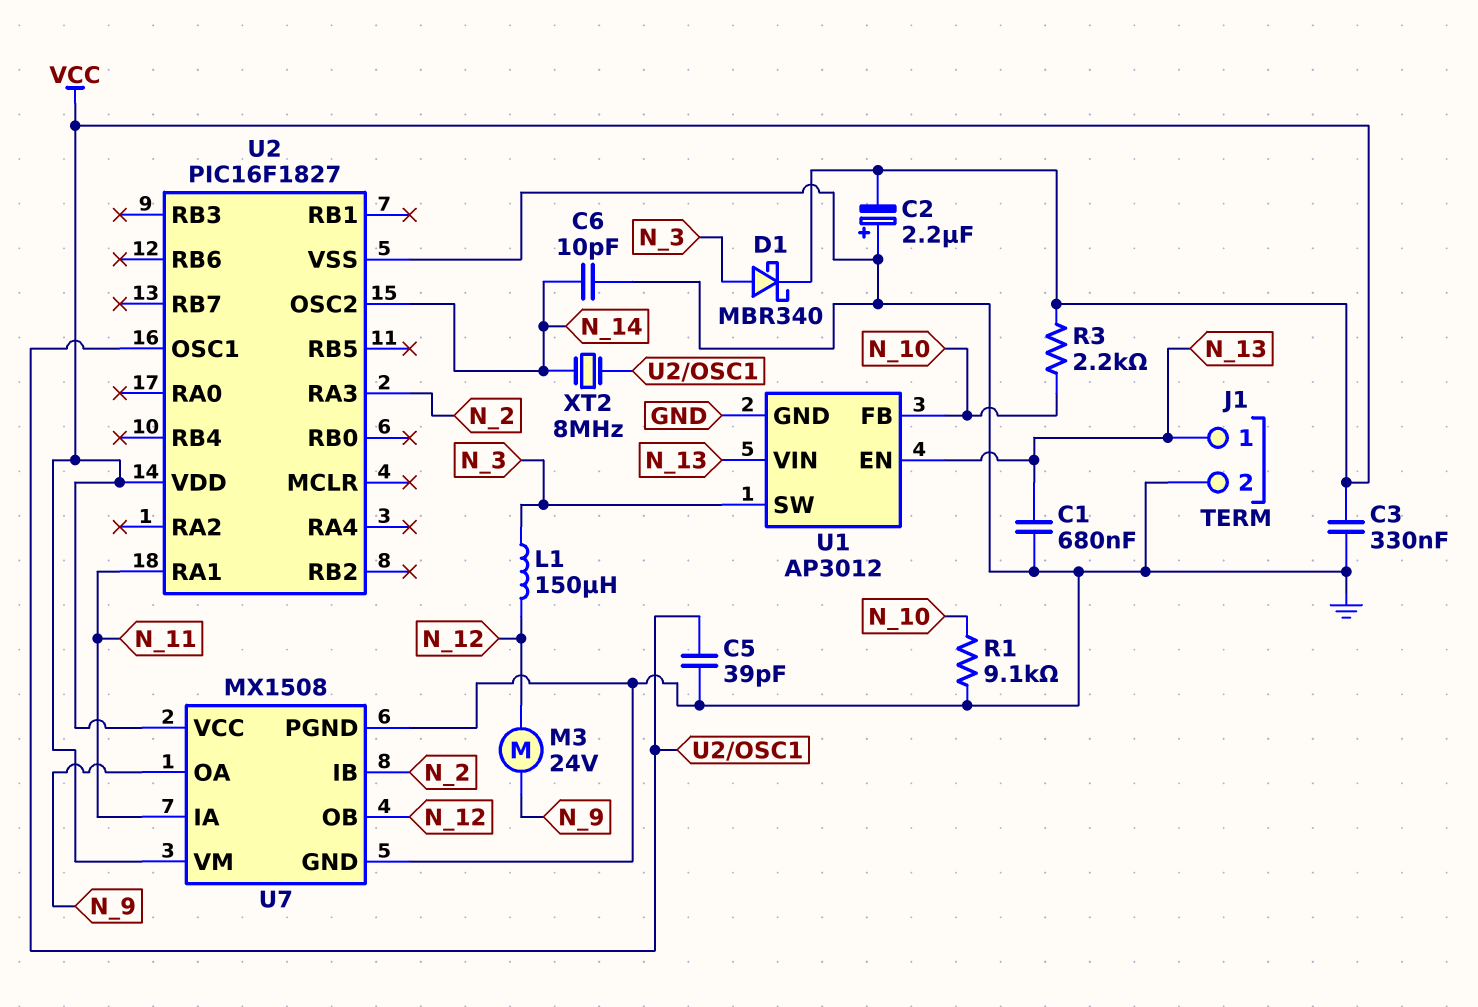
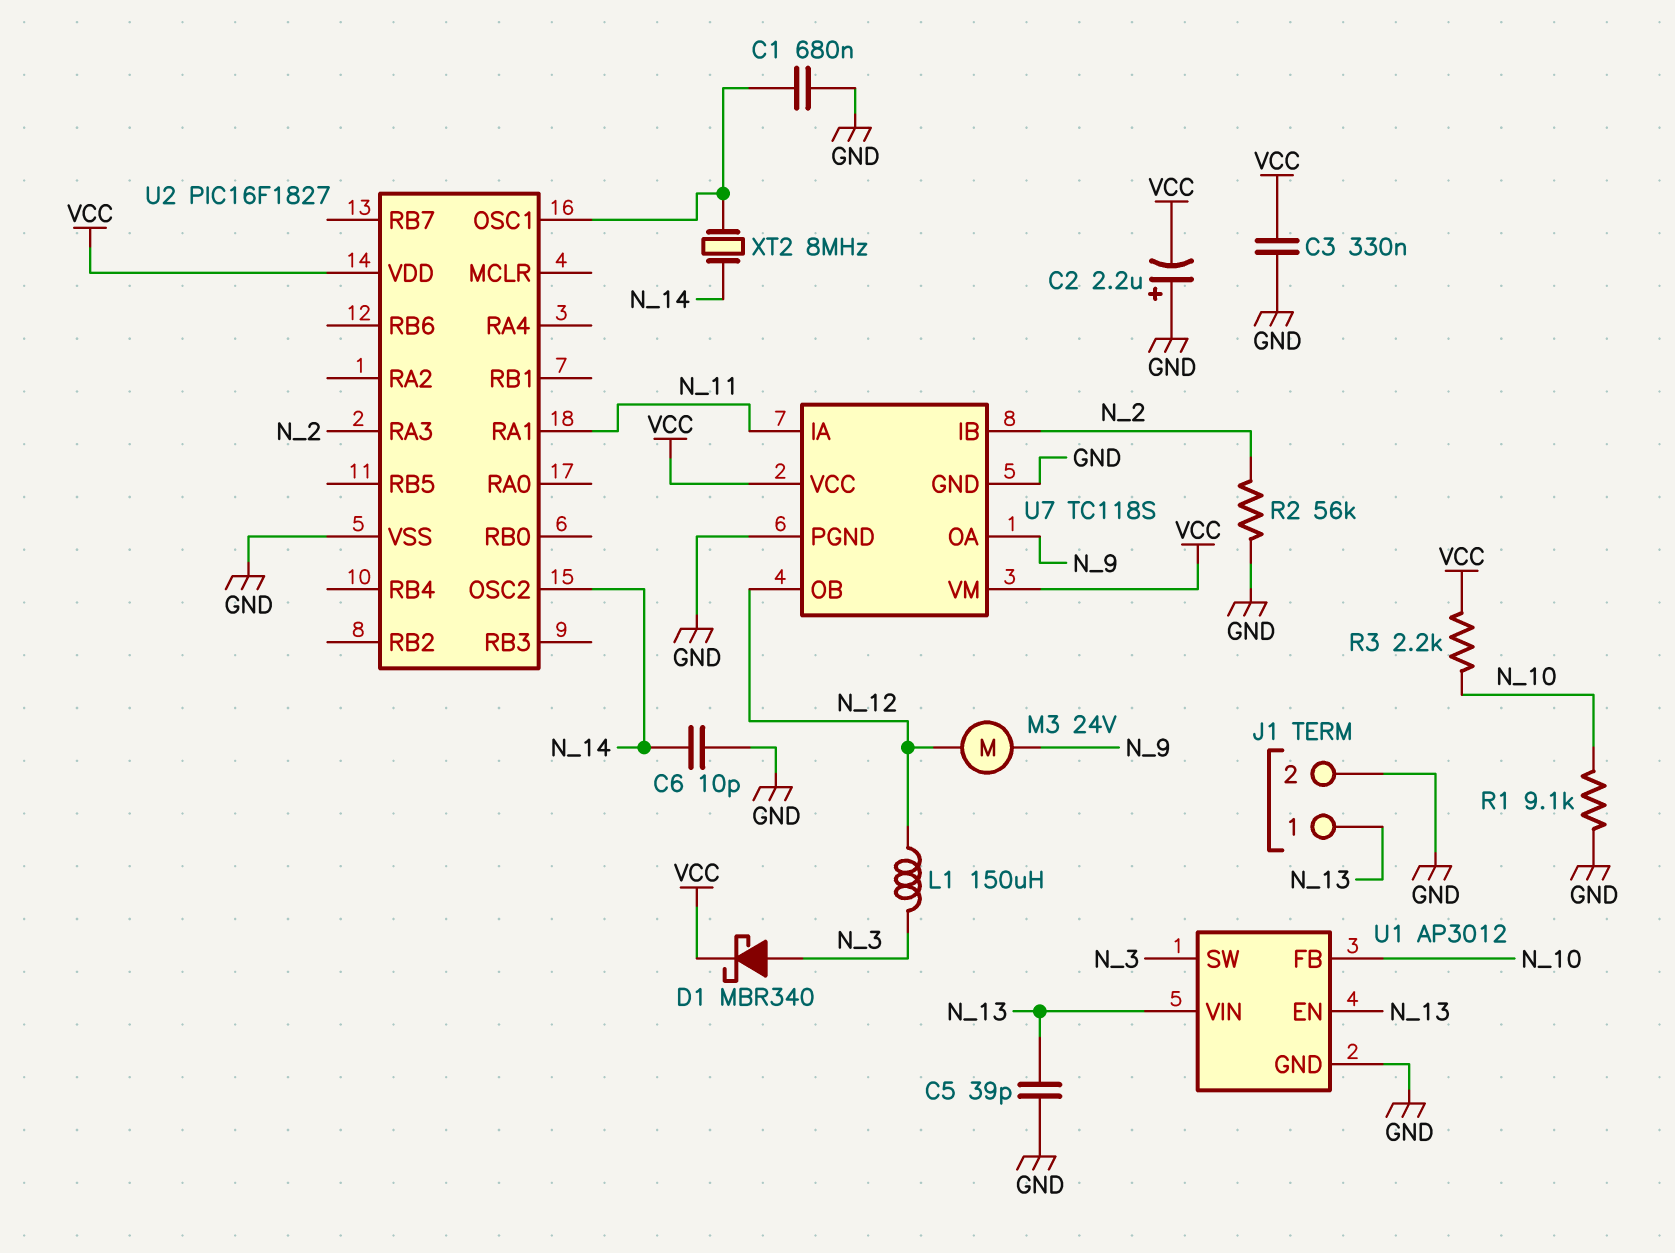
C1: 680nF (GND, N_13) -> 680nF (GND, U2/OSC1)
C5: 39pF (GND, U2/OSC1) -> 39pF (GND, N_13)
R2: none -> 56k (GND, N_2)
U7: MX1508 -> TC118S

